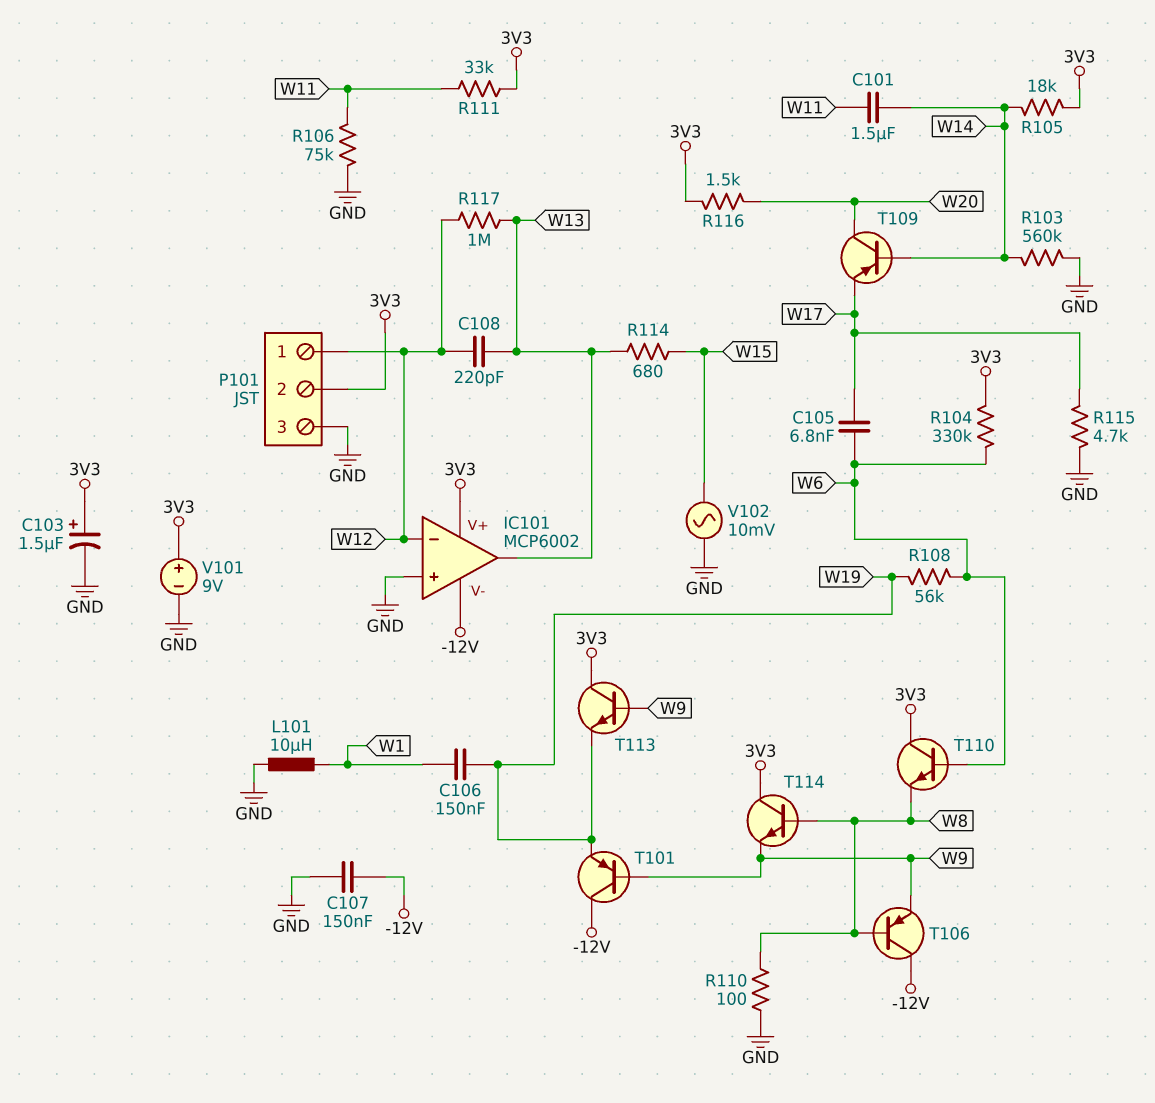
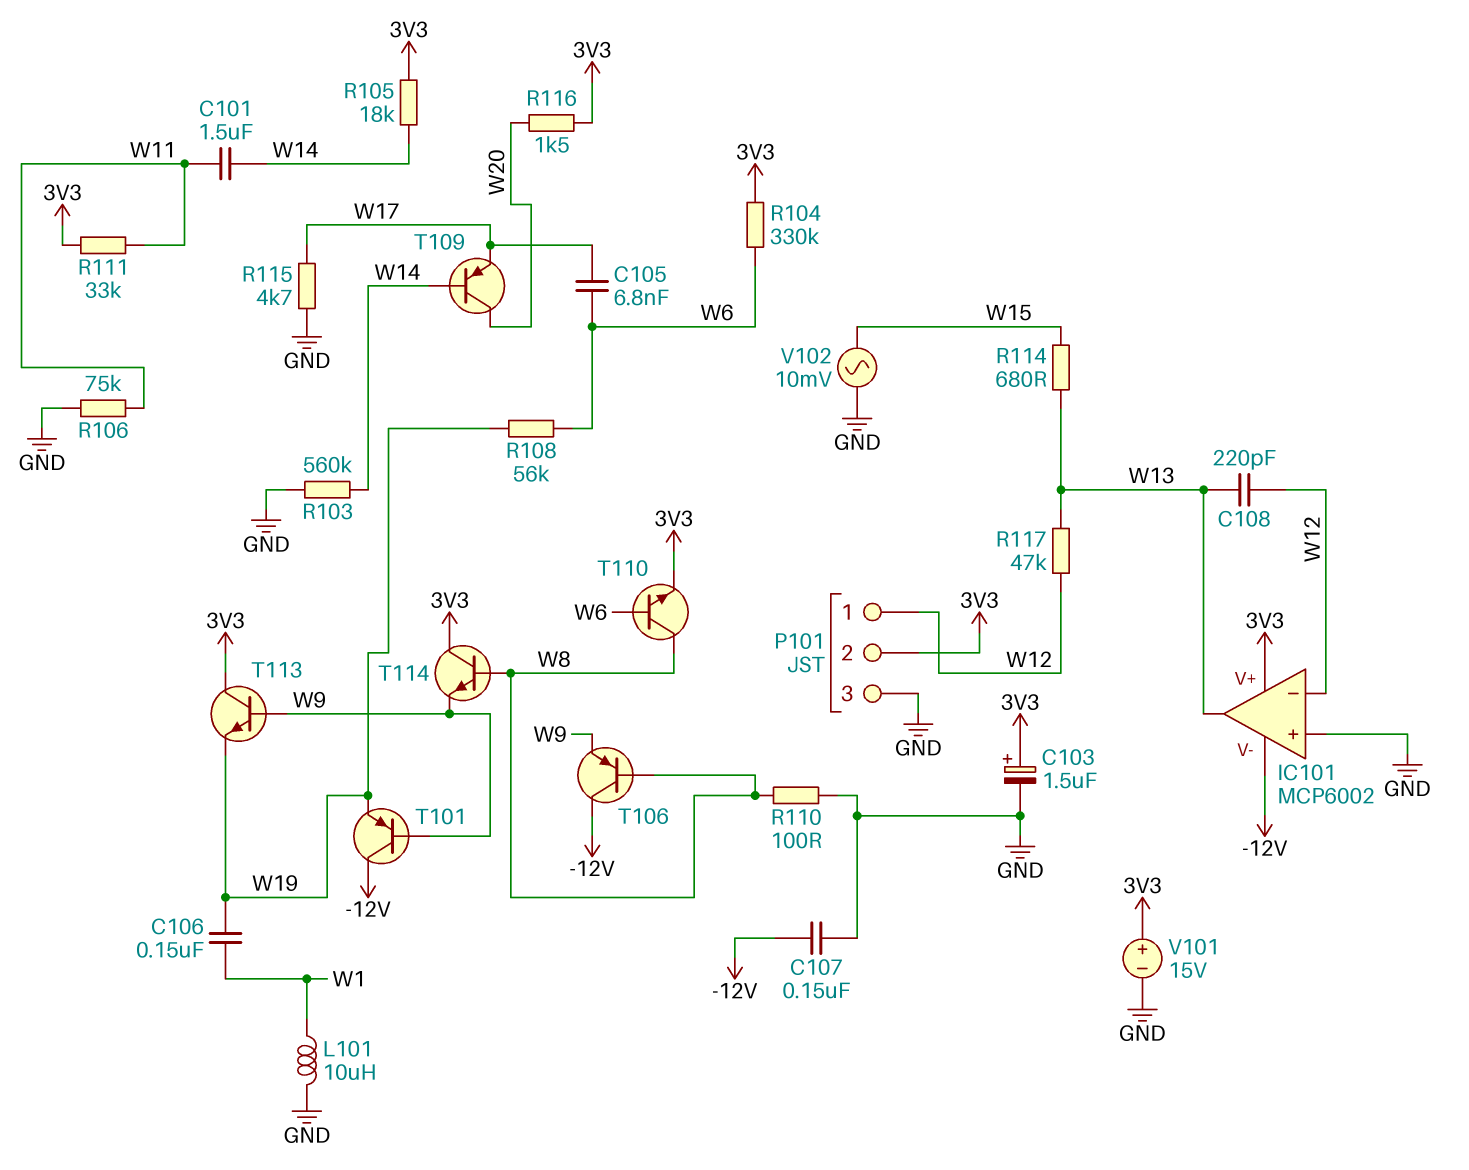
R117: 1M (W12, W13) -> 47k (W12, W13)
T110: NPN (B W6, C 3V3, E W8) -> NPN (B W6, C W8, E 3V3)
V101: 9V (plus 3V3, minus GND) -> 15V (plus 3V3, minus GND)

